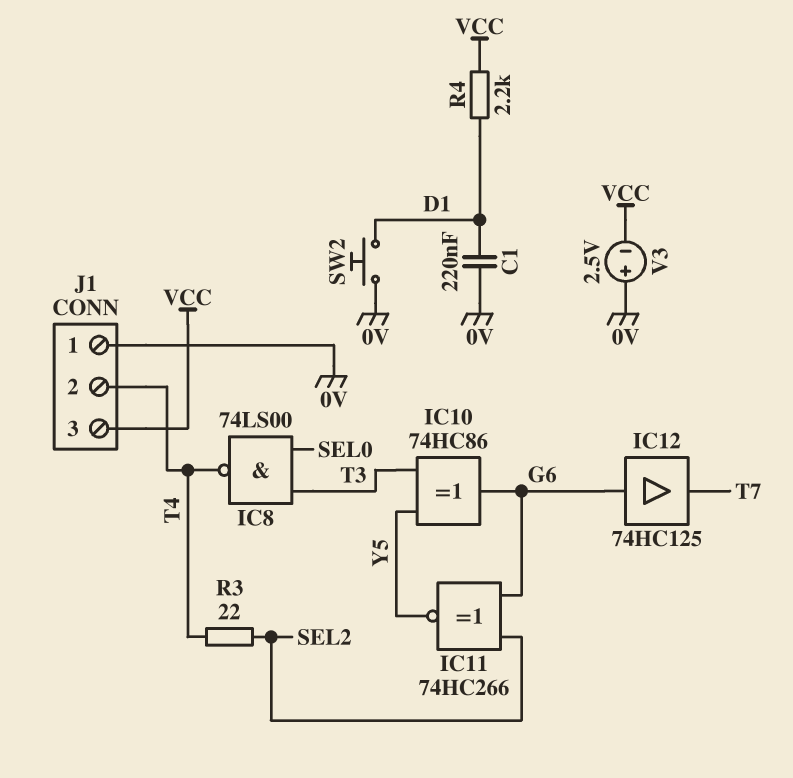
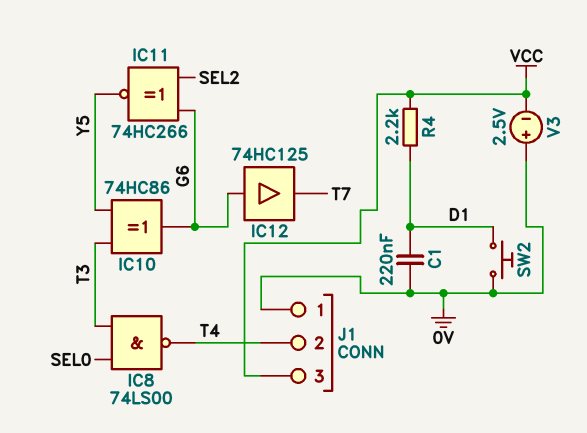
R3: 22 (SEL2, T4) -> none

